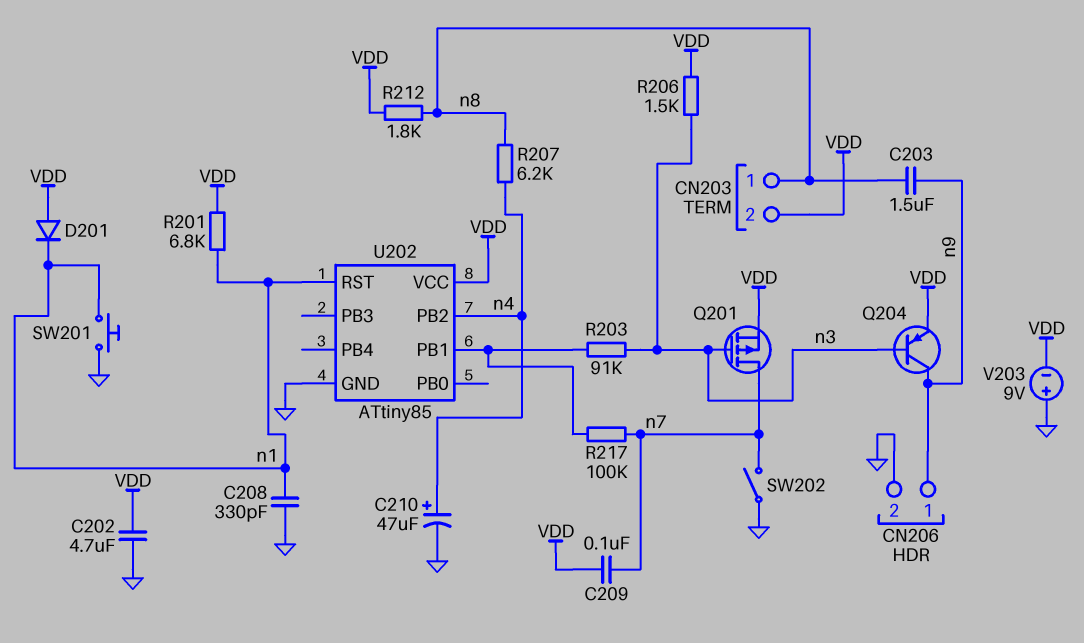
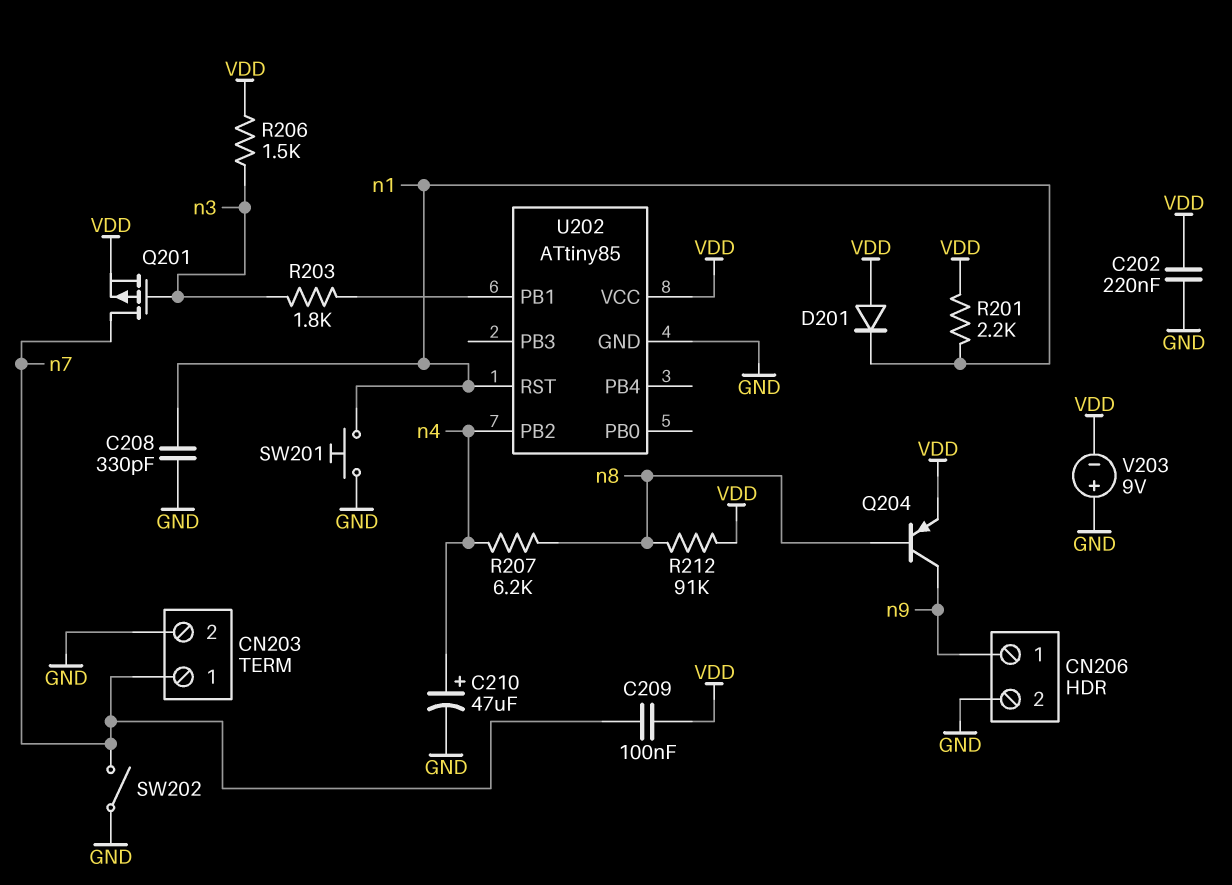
C202: 4.7uF (GND, VDD) -> 220nF (GND, VDD)
C203: 1.5uF (n8, n9) -> none
CN203 pin 1: n8 -> n7
CN203 pin 2: VDD -> GND
Q204: PNP (B n3, C n9, E VDD) -> PNP (B n8, C n9, E VDD)
R201: 6.8k (VDD, n1) -> 2.2k (VDD, n1)
R203: 91k (U202/PB1, n3) -> 1.8k (U202/PB1, n3)
R212: 1.8k (VDD, n8) -> 91k (VDD, n8)
R217: 100k (U202/PB1, n7) -> none

